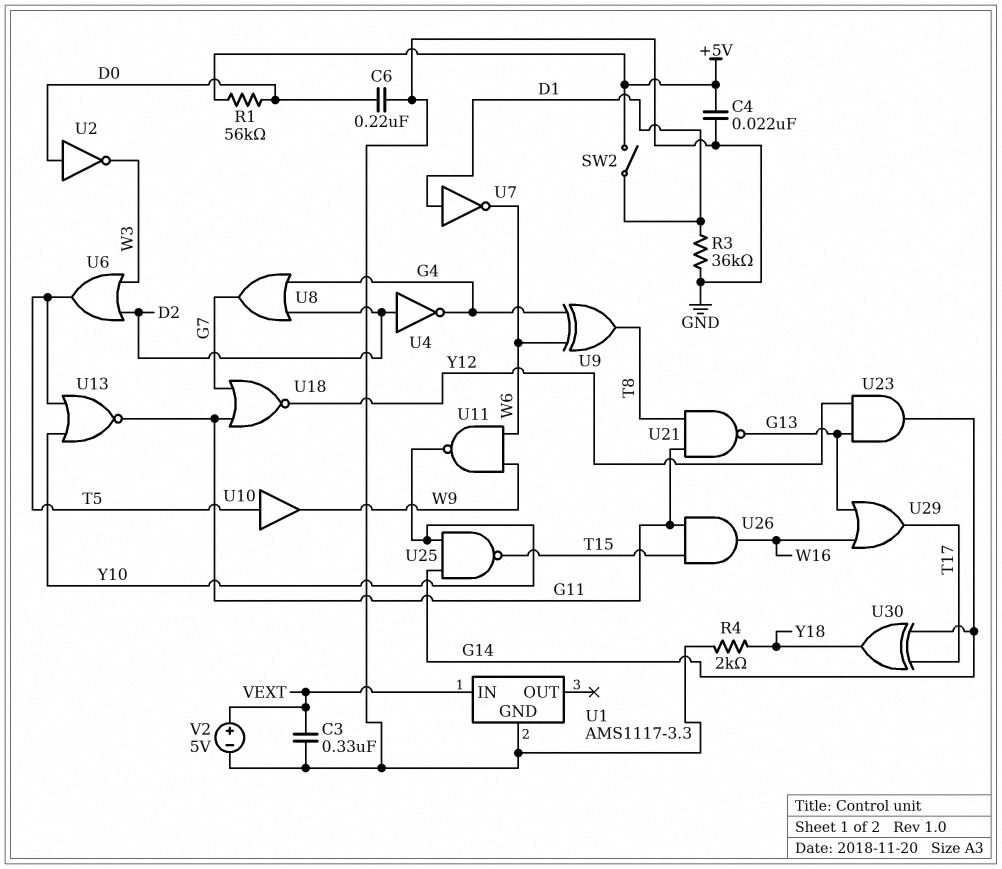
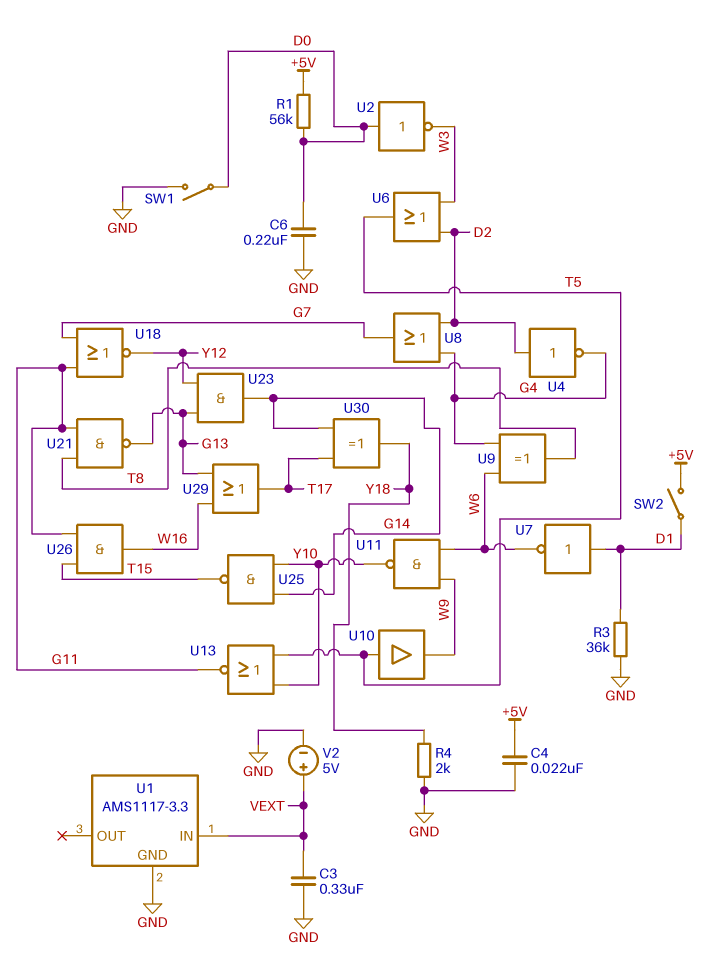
SW1: none -> switch (D0, GND)

